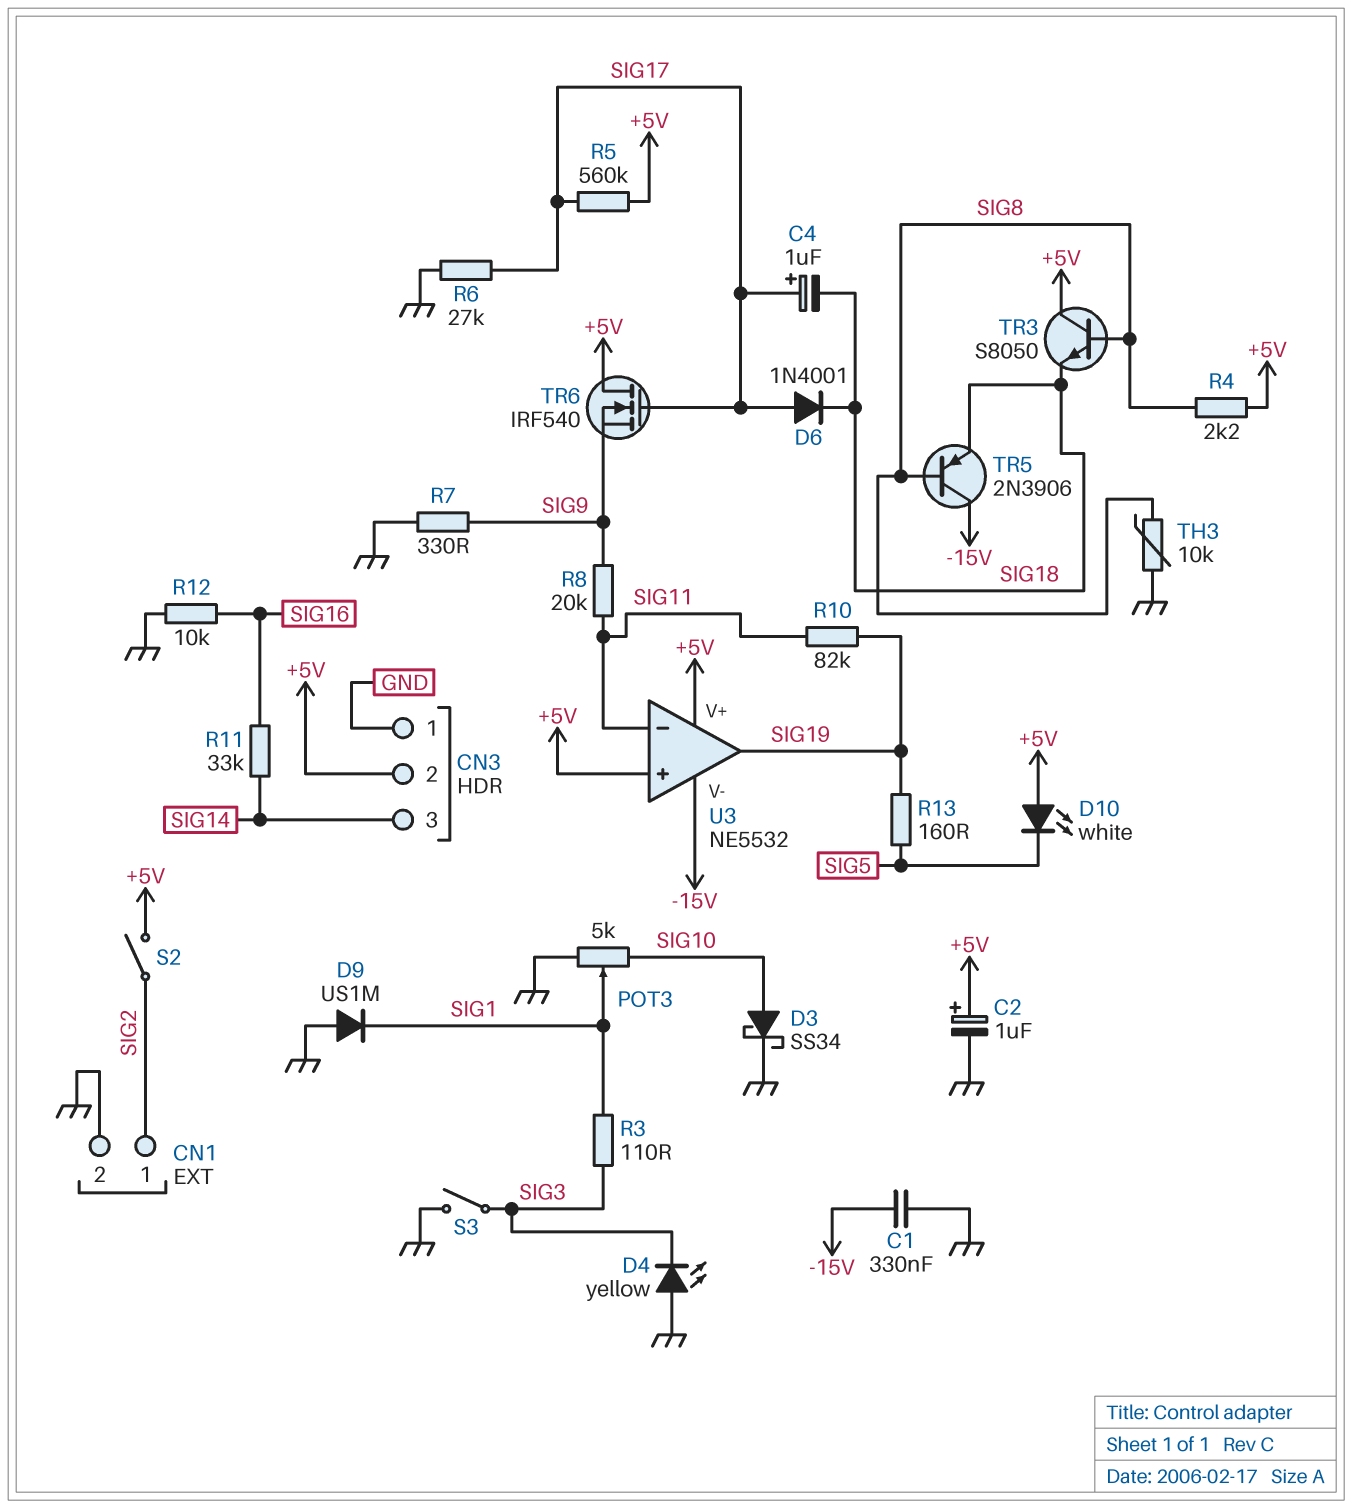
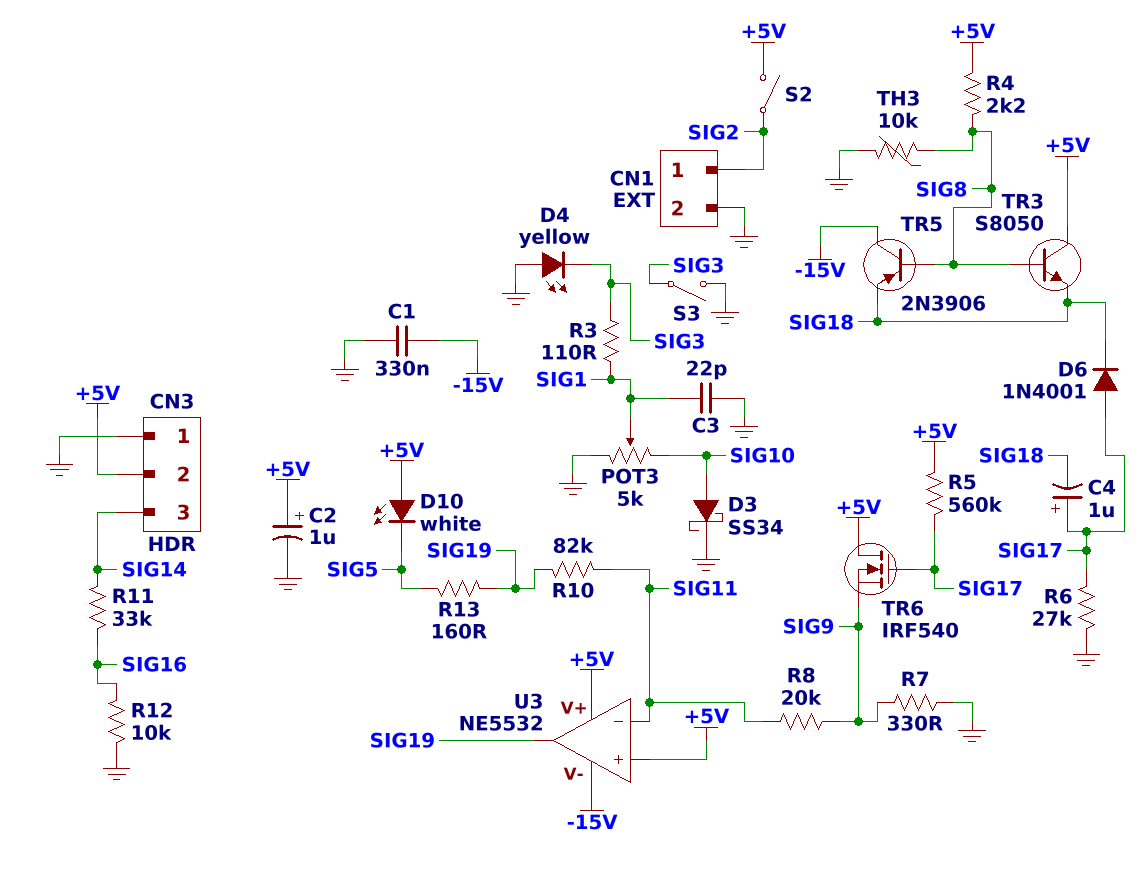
C3: none -> 22pF (GND, SIG1)
D9: diode US1M (A GND, K SIG1) -> none

